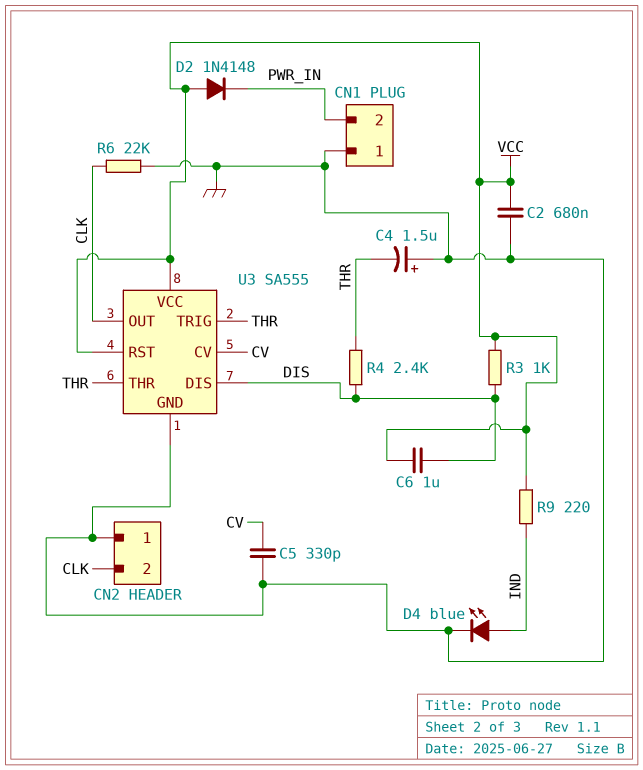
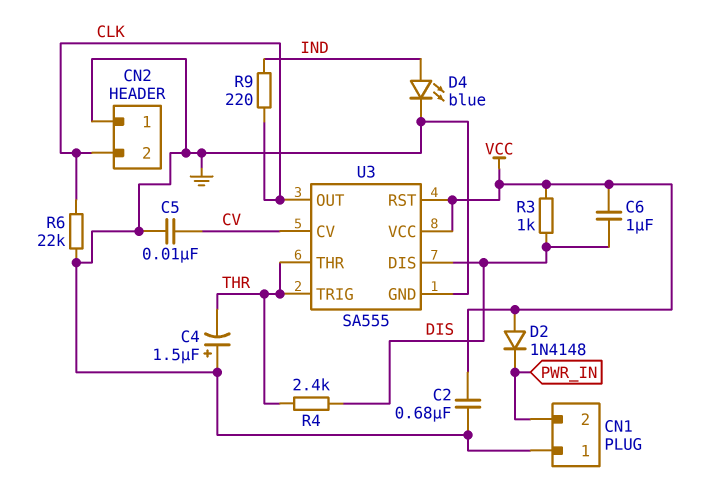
C5: 330pF (CV, GND) -> 10nF (CV, GND)
R9: 220 (IND, VCC) -> 220 (CLK, IND)

